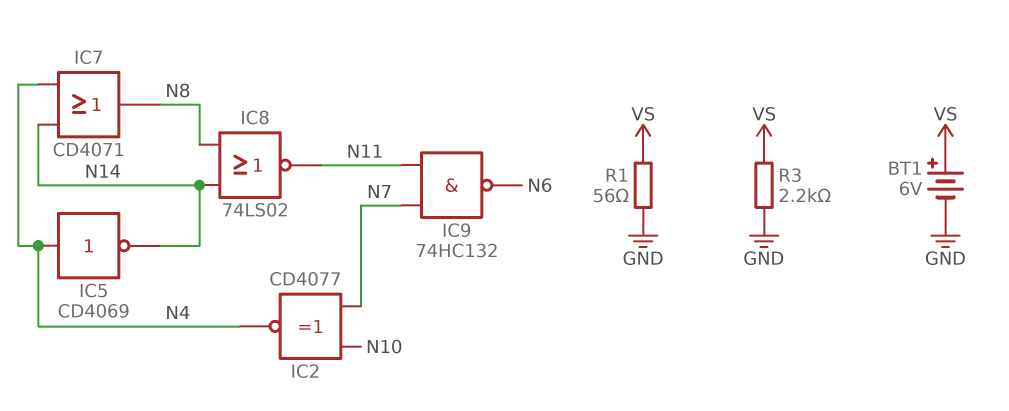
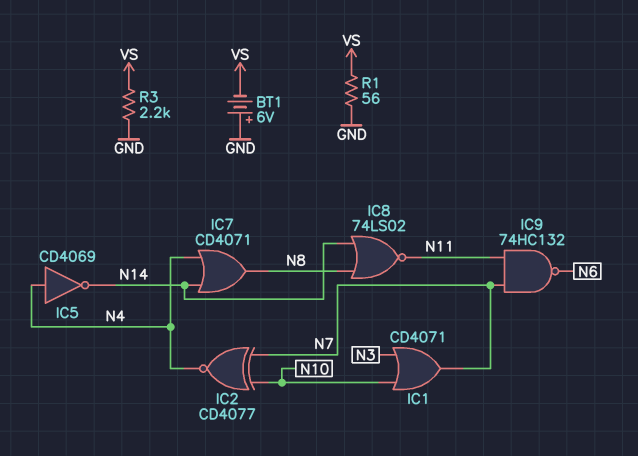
BT1: 6V (plus VS, minus GND) -> 6V (plus GND, minus VS)
IC1: none -> OR CD4071 (in N3, in N10, out N7)

